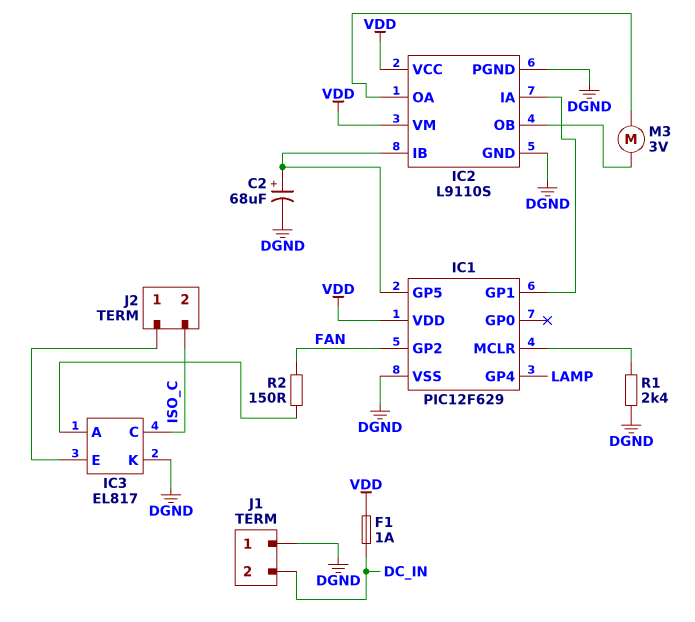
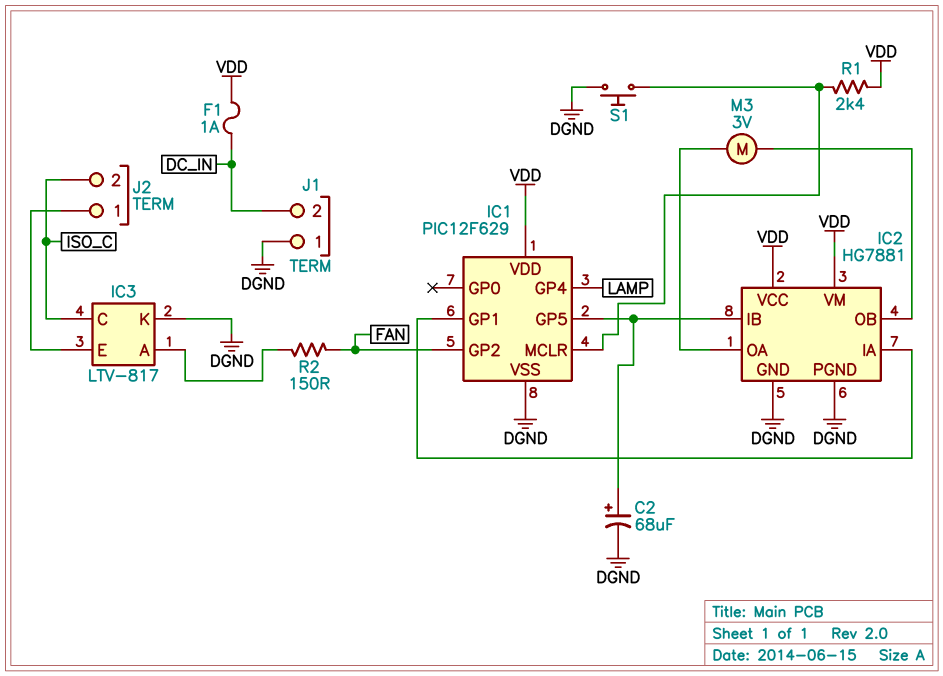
IC2: L9110S -> HG7881
IC3: EL817 -> LTV-817
R1: 2.4k (DGND, IC1/MCLR) -> 2.4k (IC1/MCLR, VDD)
S1: none -> button (DGND, IC1/MCLR)

